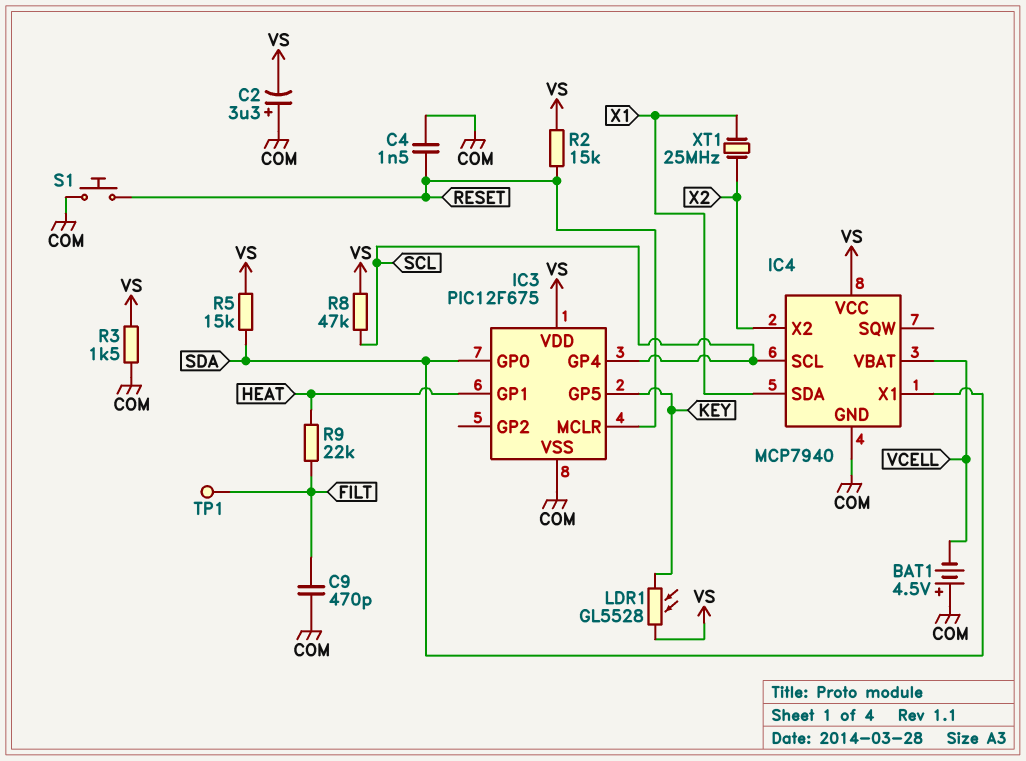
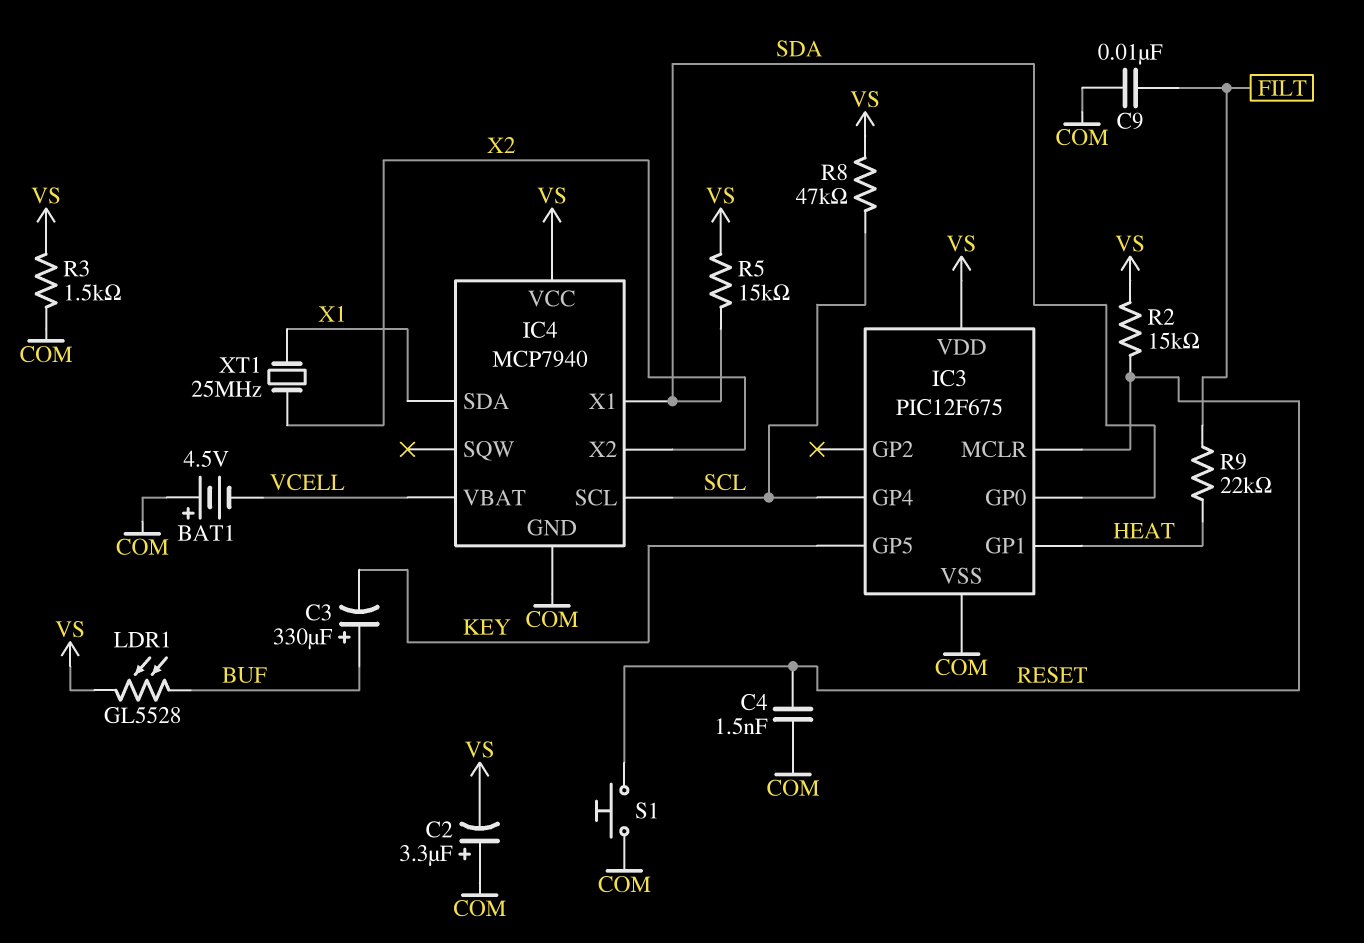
C3: none -> 330uF (plus BUF, minus KEY)
C9: 470pF (COM, FILT) -> 10nF (COM, FILT)
LDR1: GL5528 (KEY, VS) -> GL5528 (BUF, VS)
TP1: test point (FILT) -> none

